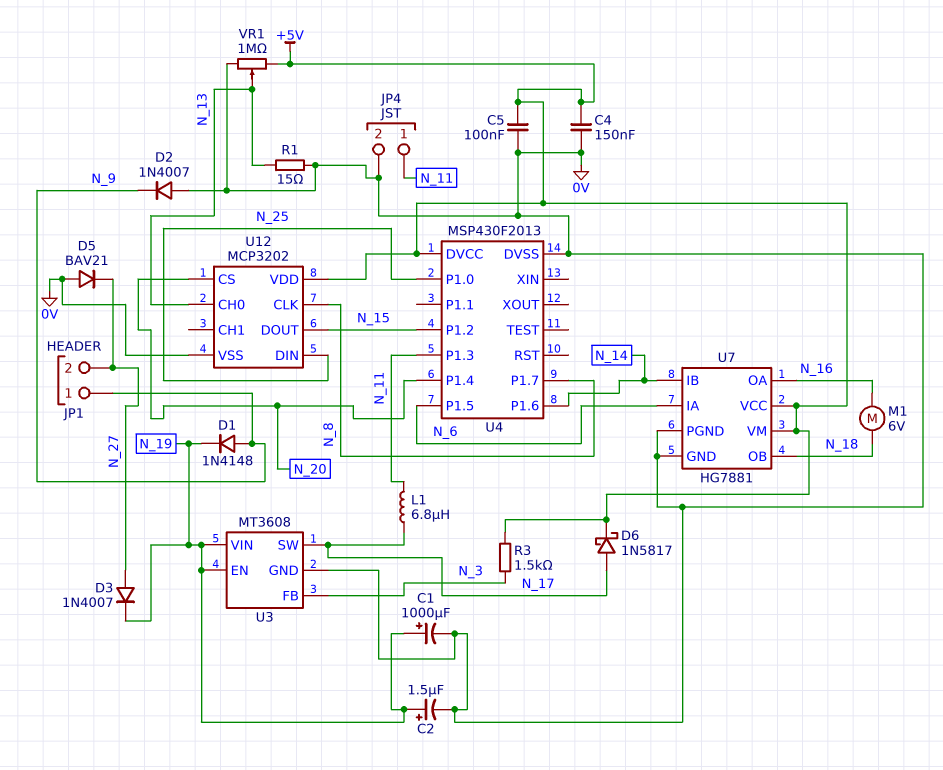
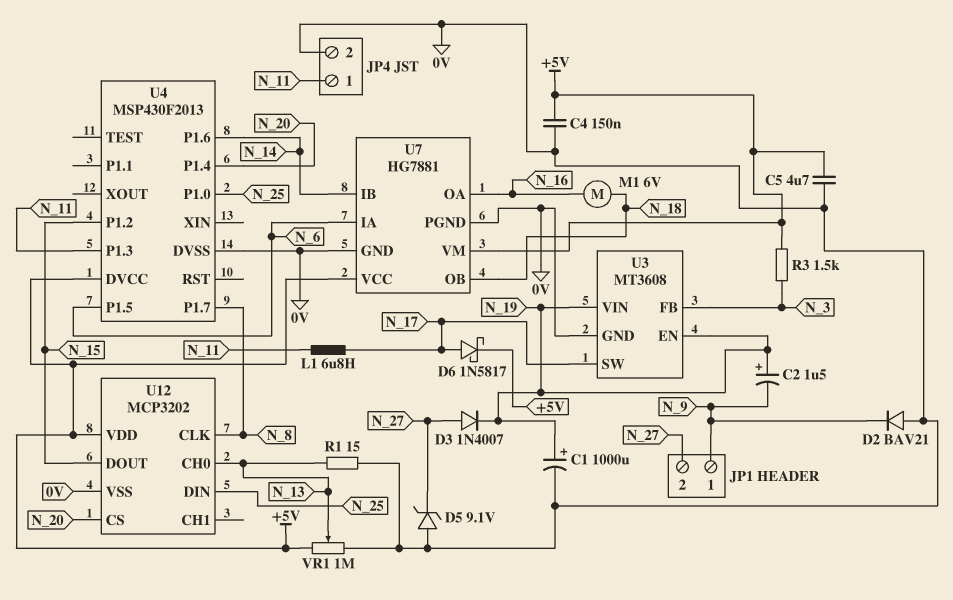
C2: 1.5uF (plus N_19, minus 0V) -> 1.5uF (plus N_19, minus N_9)
C5: 100nF (+5V, 0V) -> 4.7uF (+5V, 0V)
D1: diode 1N4148 (A N_9, K N_19) -> none
D2: diode 1N4007 (A 0V, K N_9) -> diode BAV21 (A 0V, K N_9)
D5: diode BAV21 (A 0V, K N_27) -> zener 9.1V (A 0V, K N_27)

